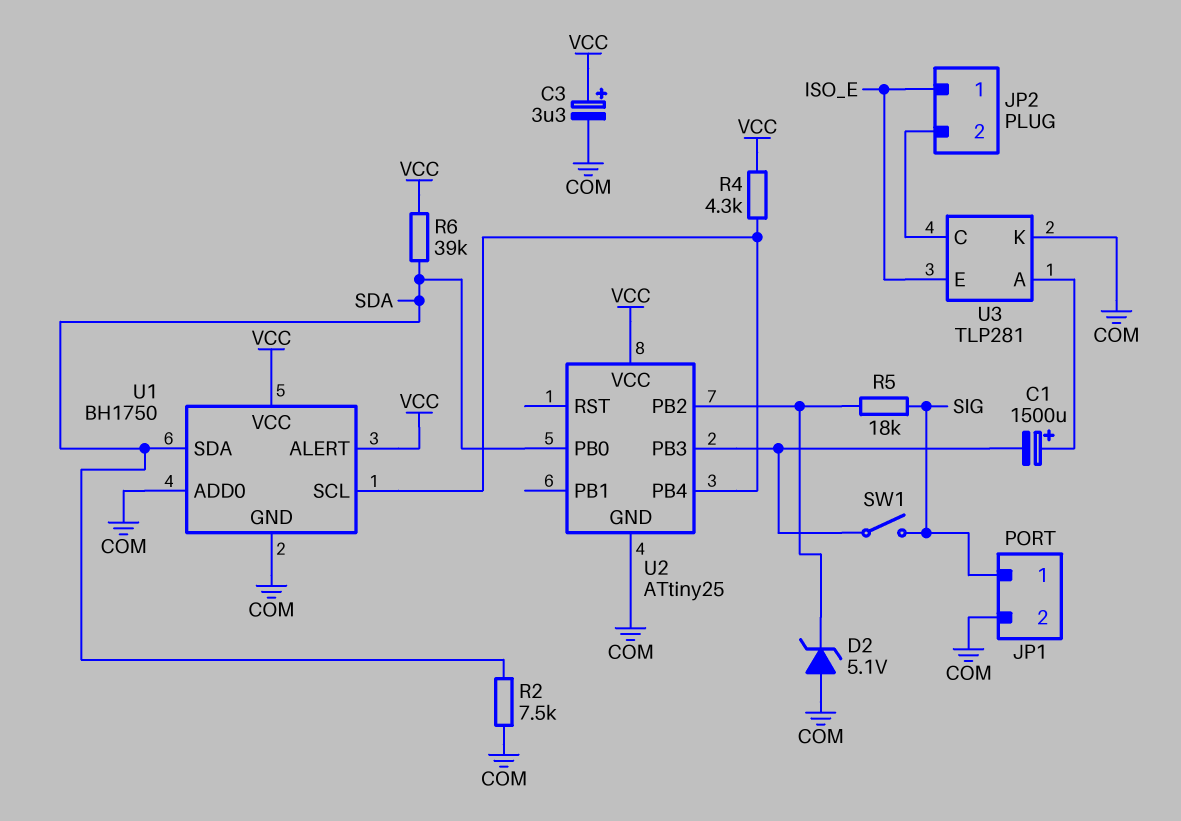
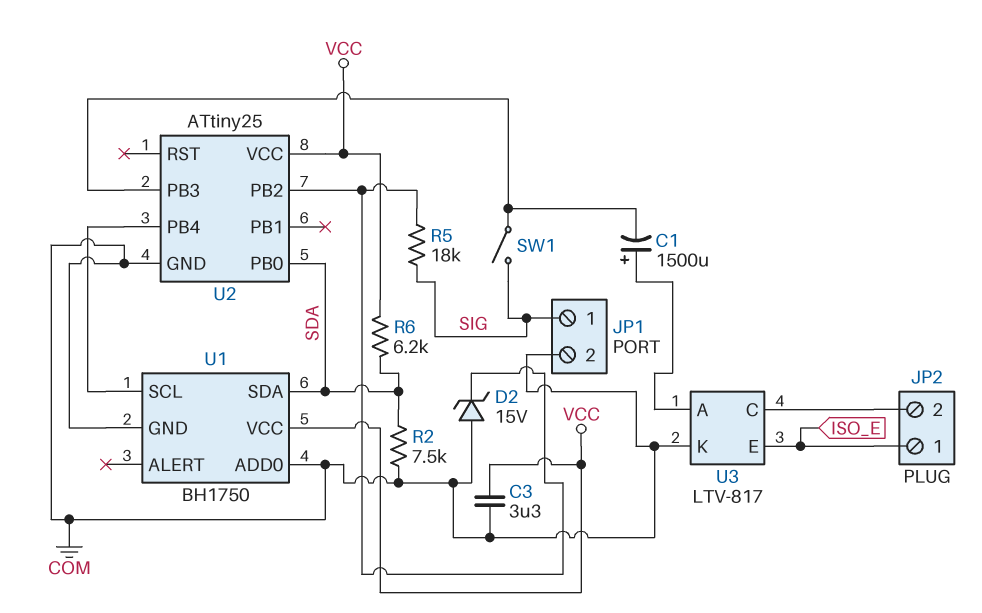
C3: 3.3uF (plus VCC, minus COM) -> 3.3uF (COM, VCC)
D2: zener 5.1V (A COM, K U2/PB2) -> zener 15V (A COM, K U2/PB2)
R4: 4.3k (U1/SCL, VCC) -> none
R6: 39k (SDA, VCC) -> 6.2k (SDA, VCC)
U1 pin ALERT: VCC -> none
U3: TLP281 -> LTV-817

